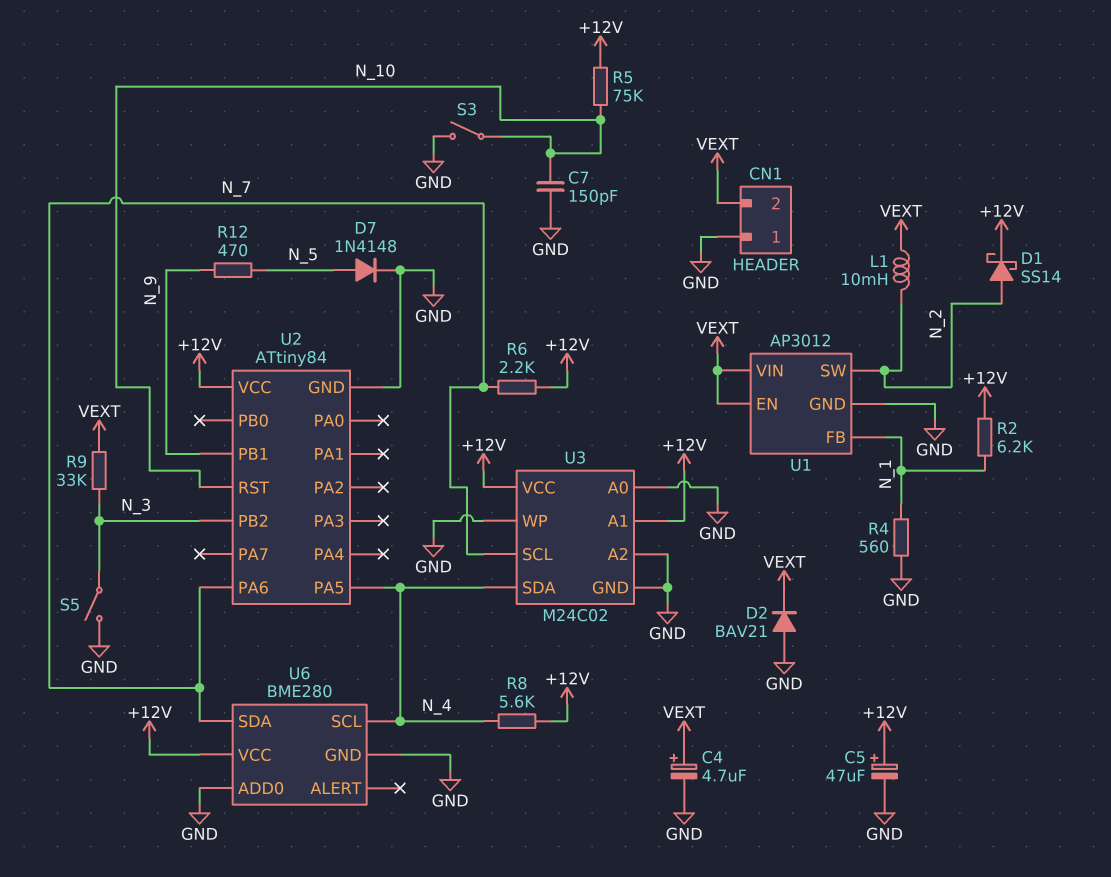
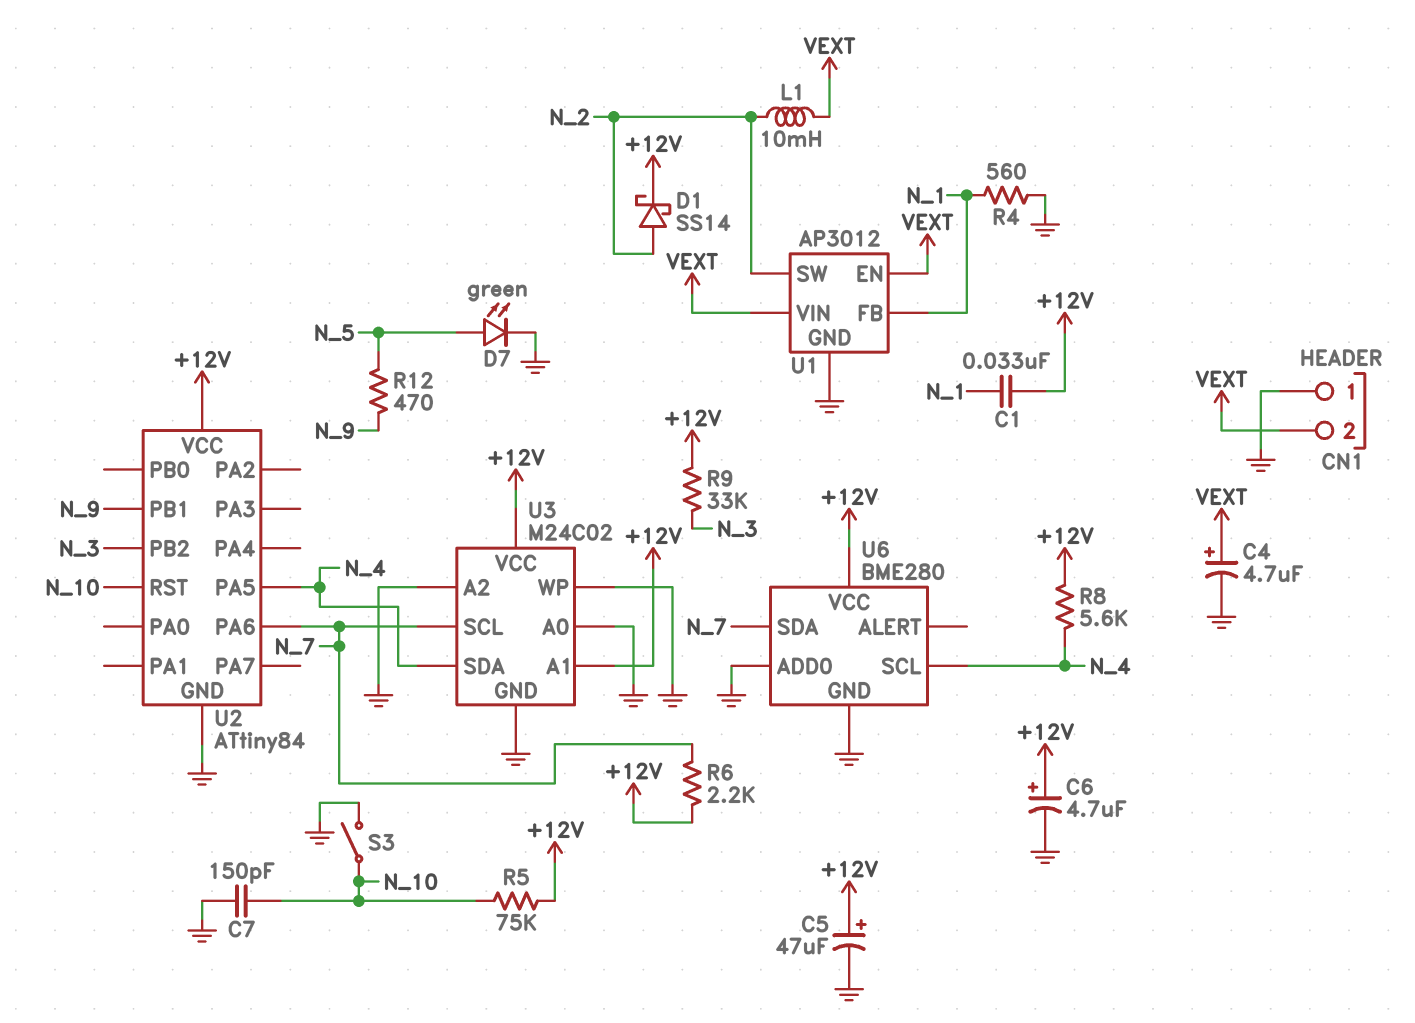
C1: none -> 33nF (+12V, N_1)
C6: none -> 4.7uF (plus +12V, minus GND)
D2: diode BAV21 (A GND, K VEXT) -> none
D7: diode 1N4148 (A N_5, K GND) -> LED green (A N_5, K GND)
R2: 6.2k (+12V, N_1) -> none
R9: 33k (N_3, VEXT) -> 33k (+12V, N_3)
S5: switch (GND, N_3) -> none

